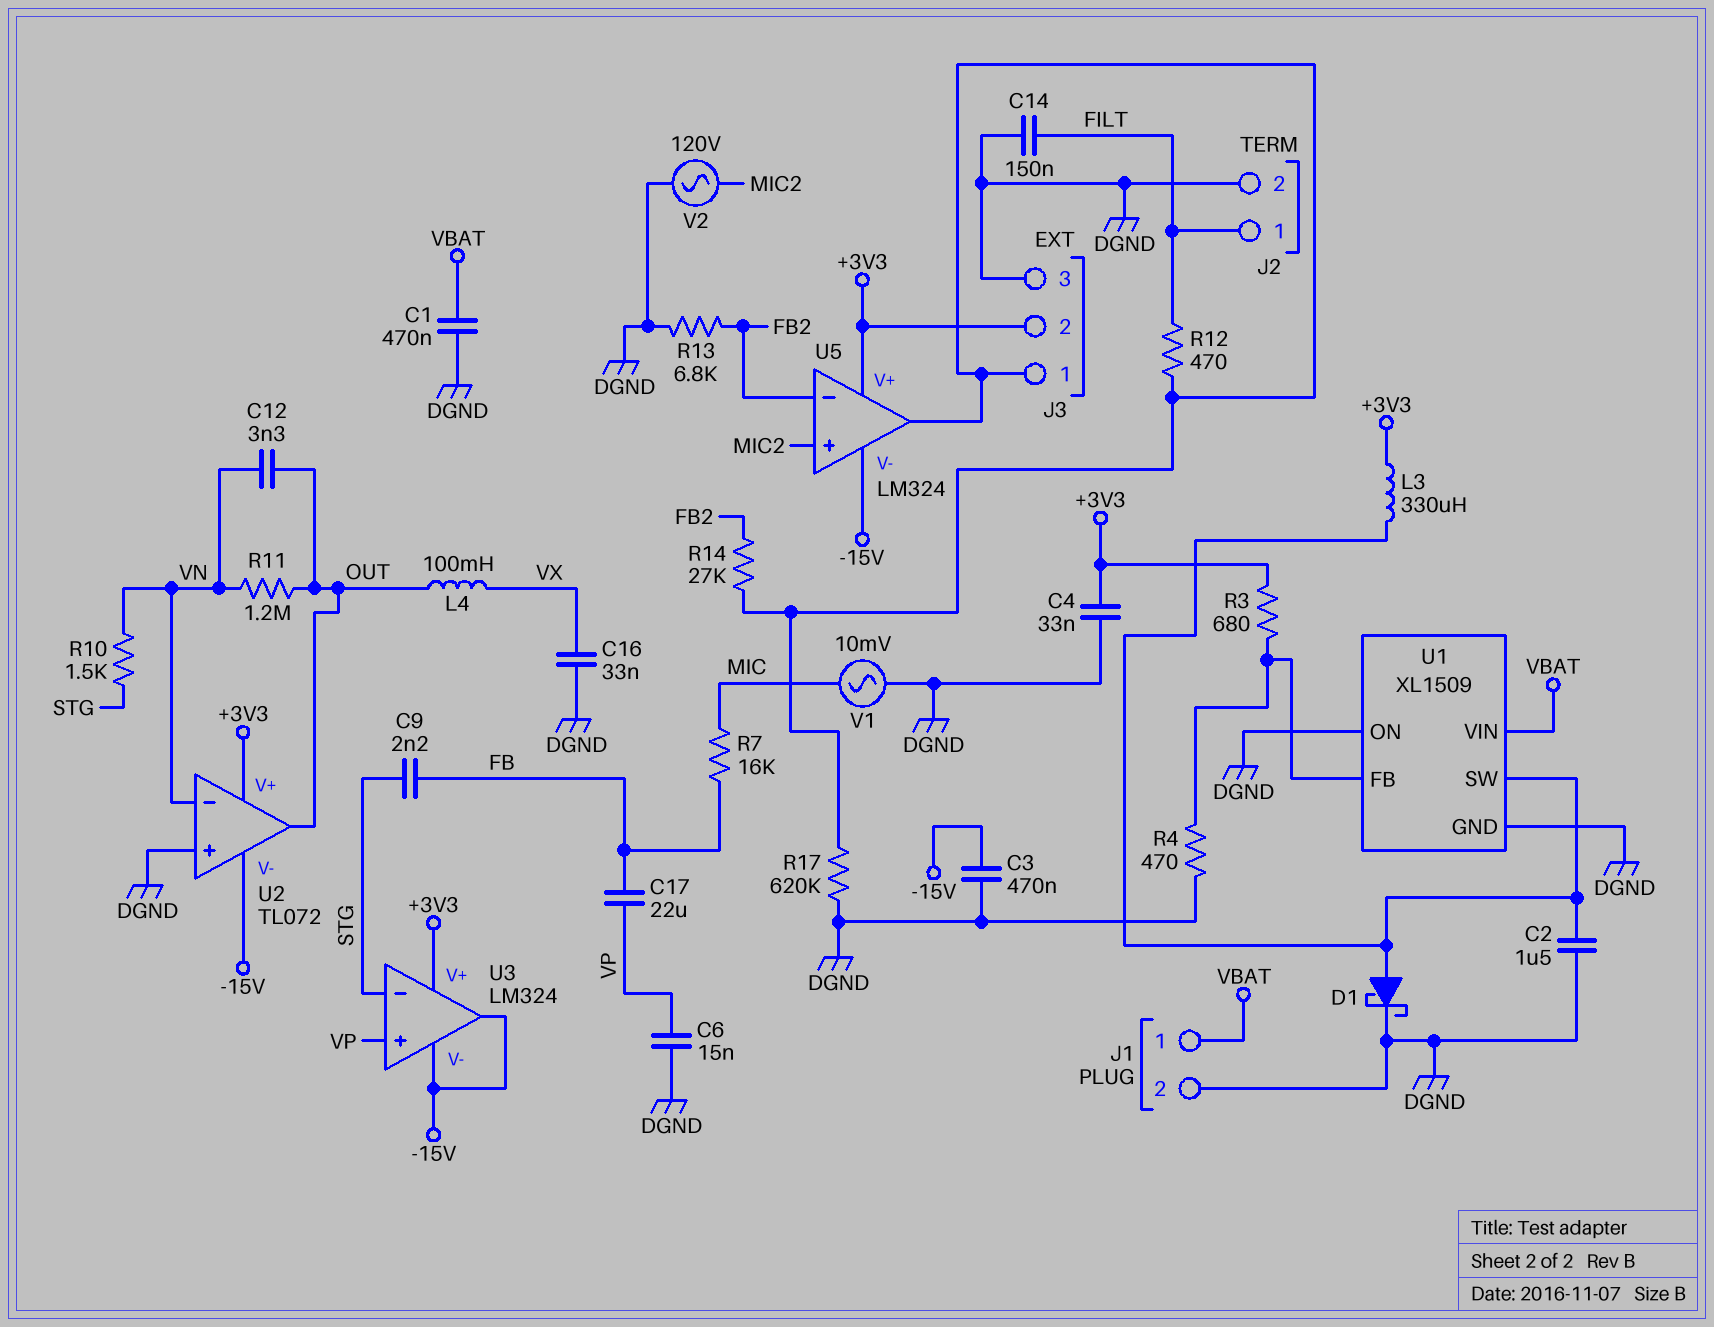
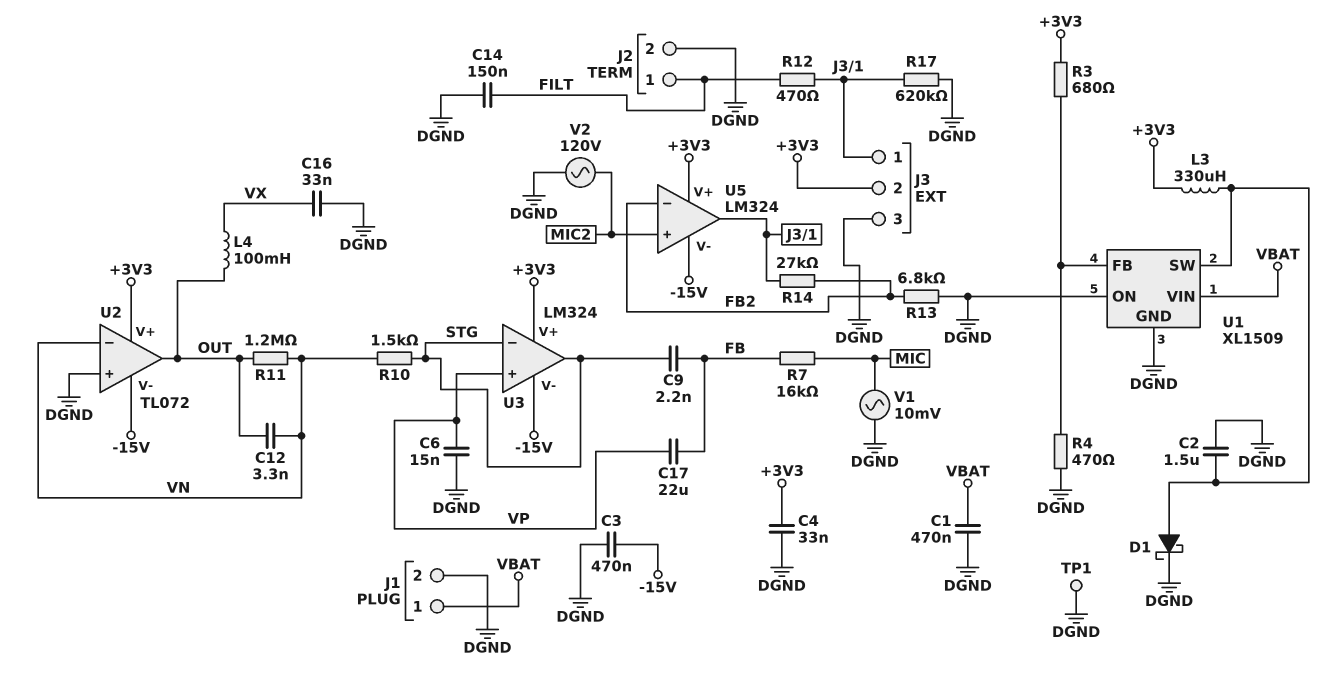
TP1: none -> test point (DGND)
U3 pin out: -15V -> STG

